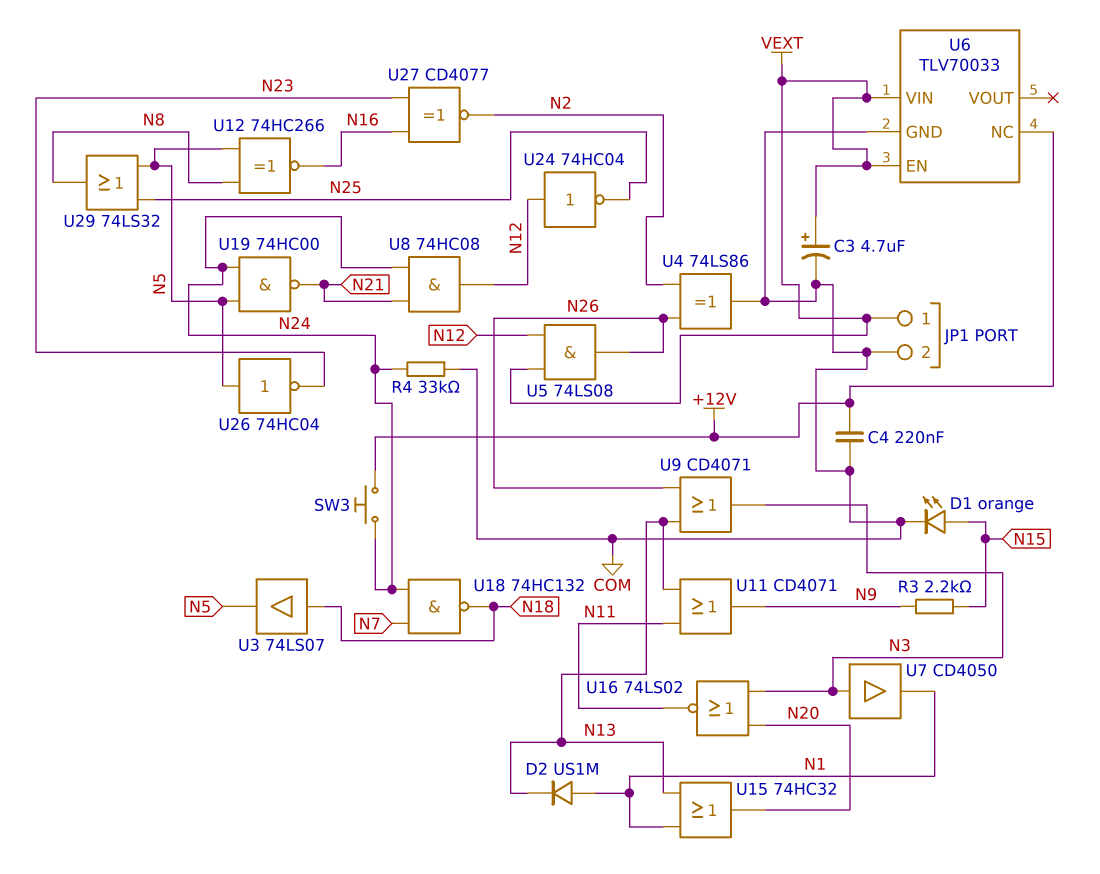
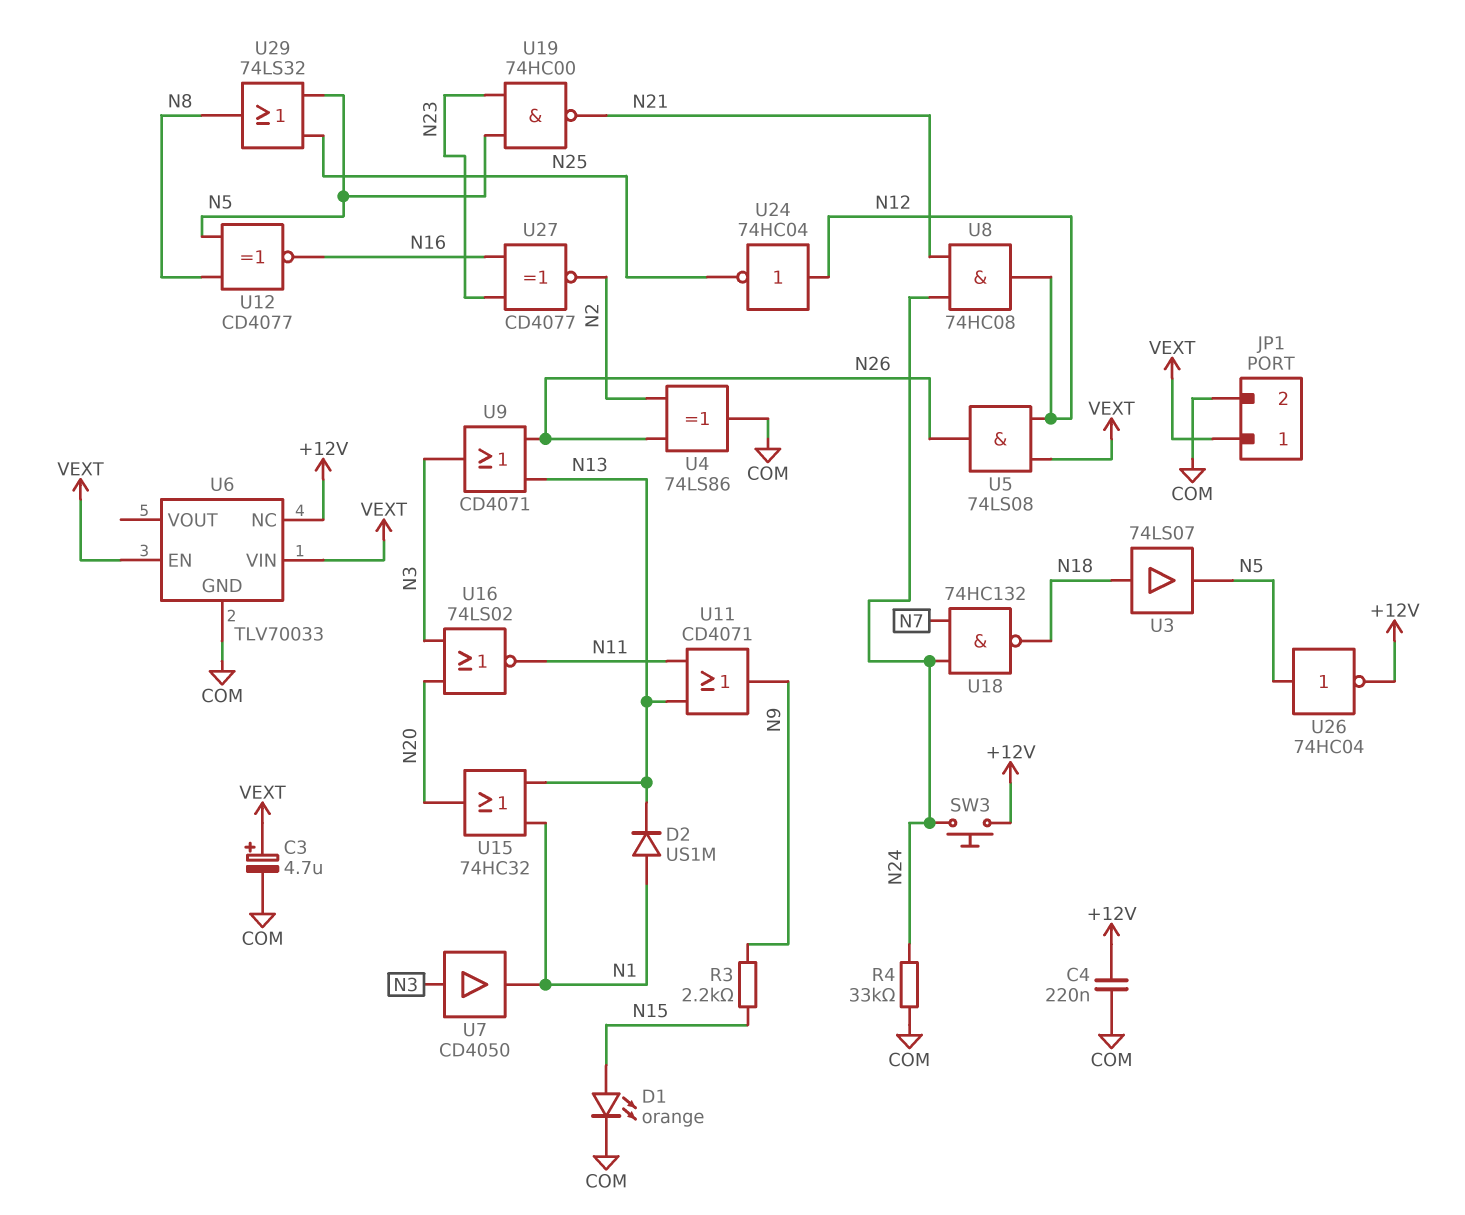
U12: XNOR 74HC266 (in N5, in N8, out N16) -> XNOR CD4077 (in N5, in N8, out N16)
U19: NAND 74HC00 (in N5, in N24, out N21) -> NAND 74HC00 (in N5, in N23, out N21)
U26: NOT 74HC04 (in N5, out N23) -> NOT 74HC04 (in N5, out +12V)

